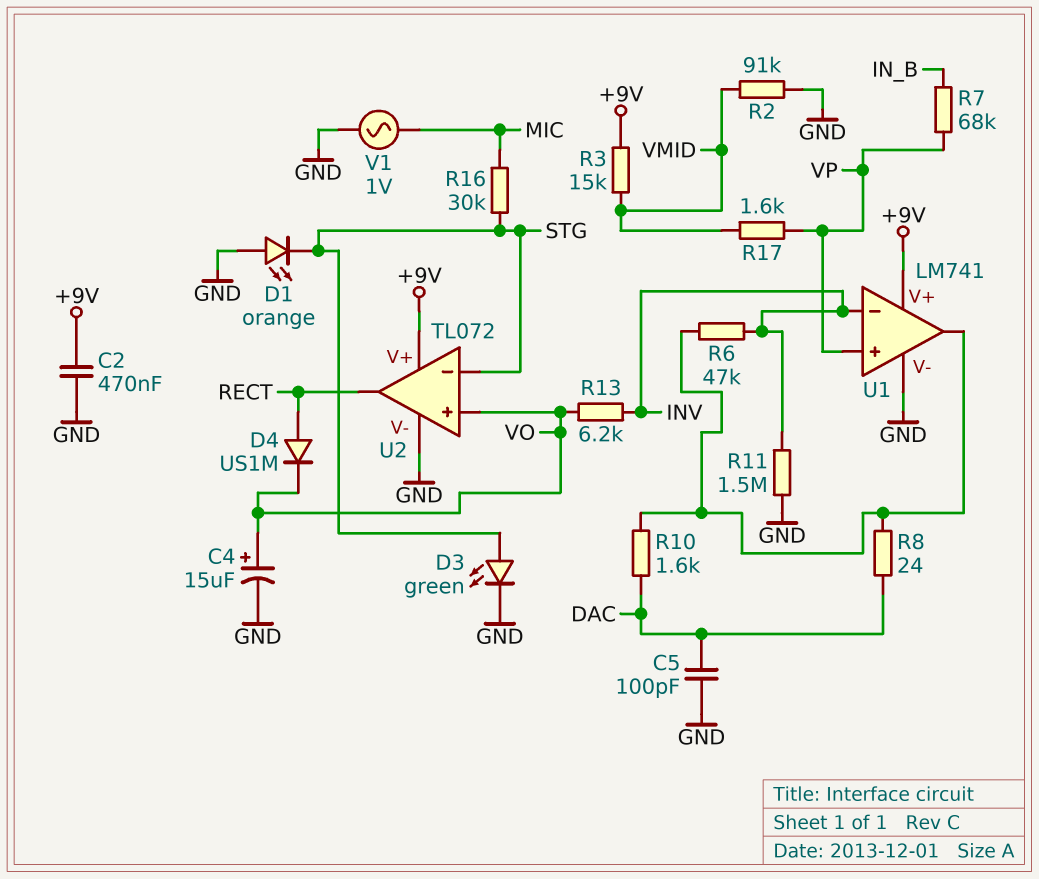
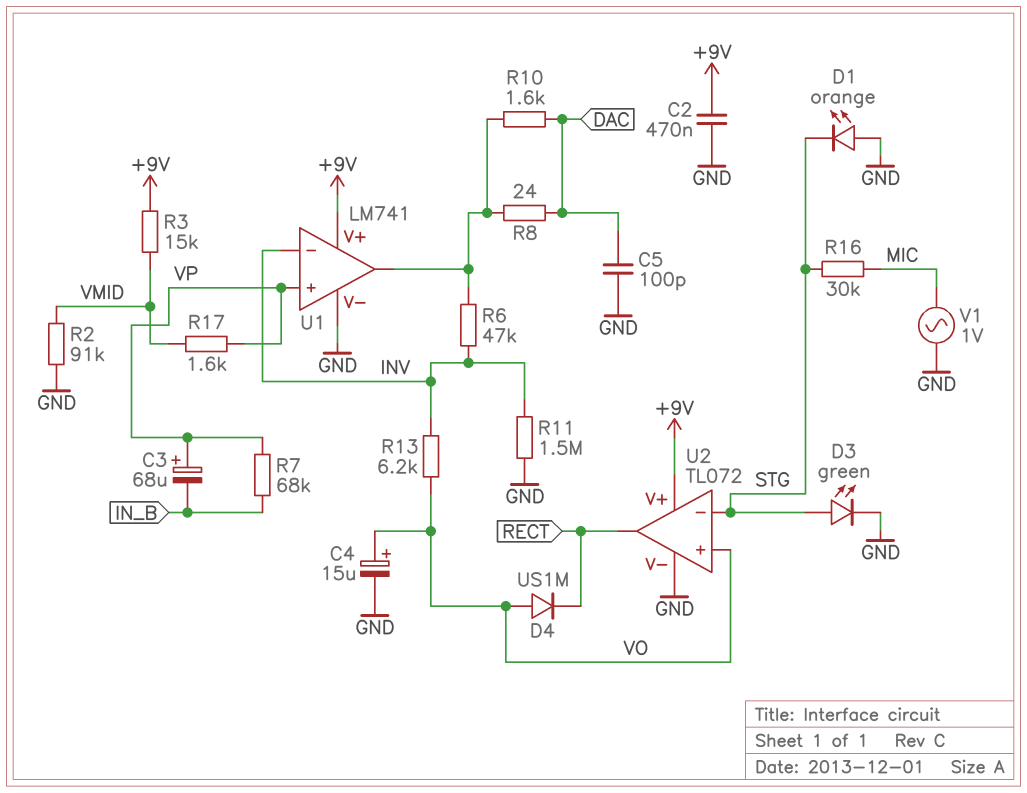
C3: none -> 68uF (plus VP, minus IN_B)
D4: diode US1M (A RECT, K VO) -> diode US1M (A VO, K RECT)

